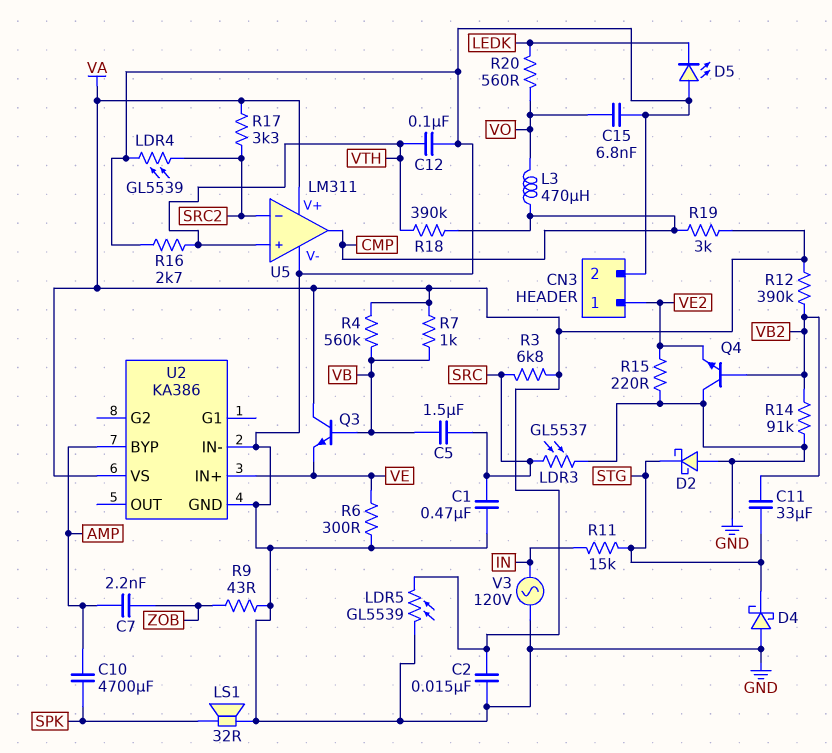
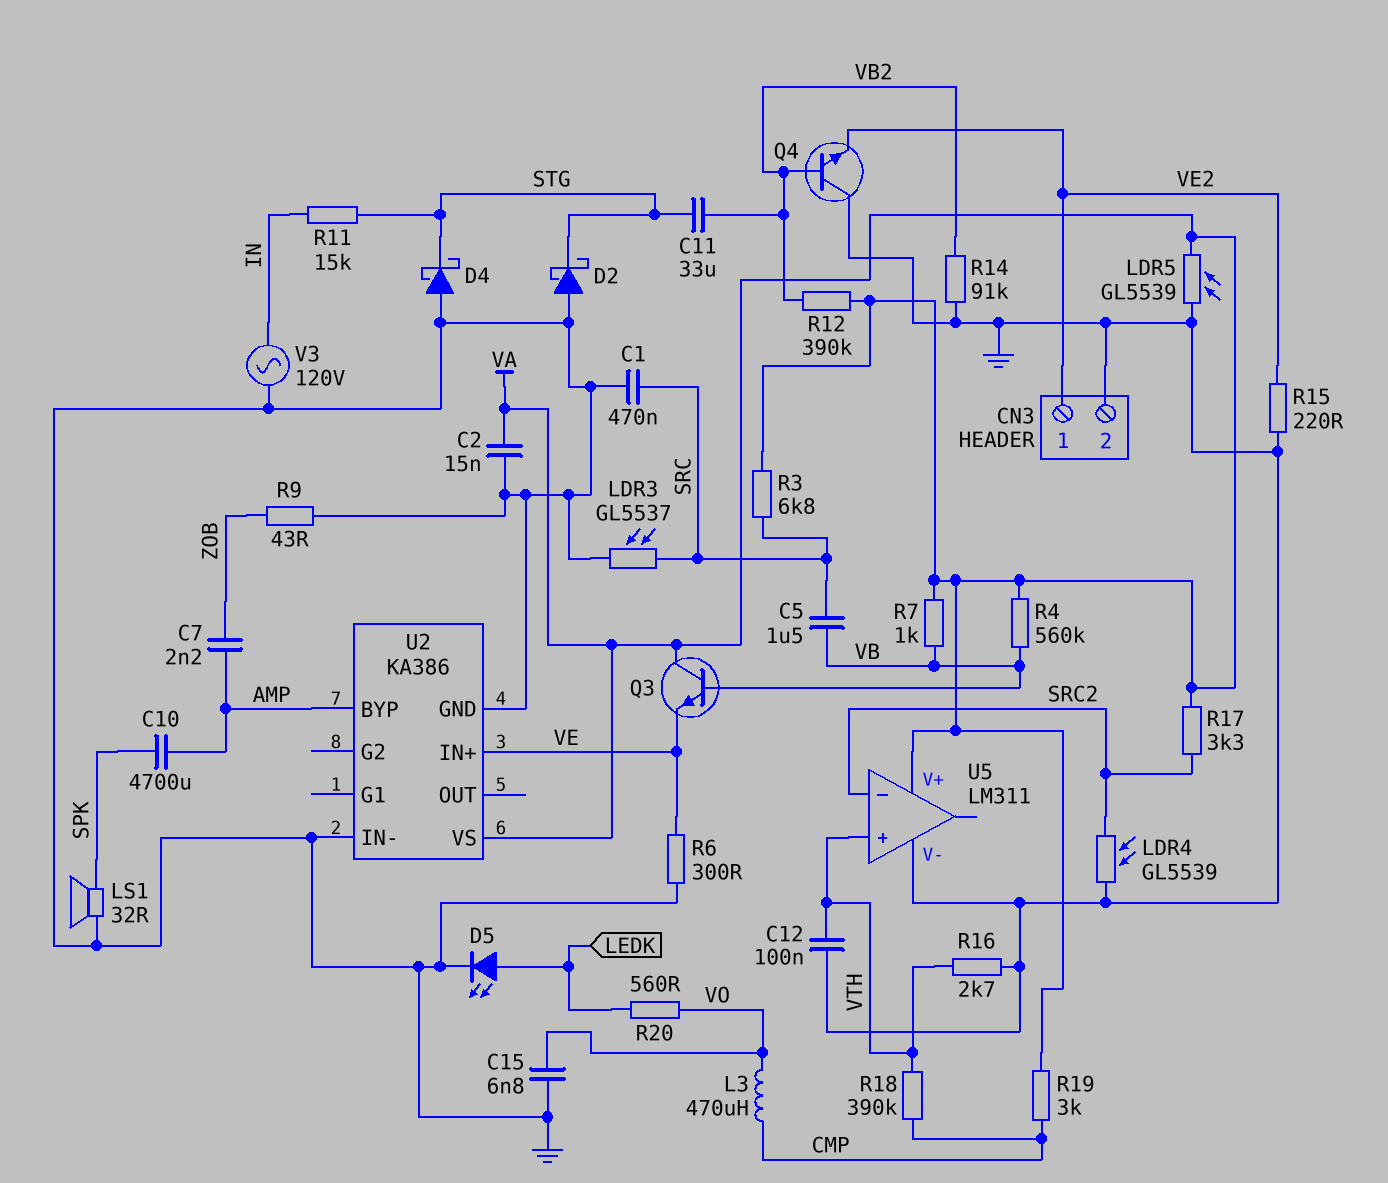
D5: LED (A GND, K LEDK) -> LED (A LEDK, K GND)
U5 pin out: CMP -> none

